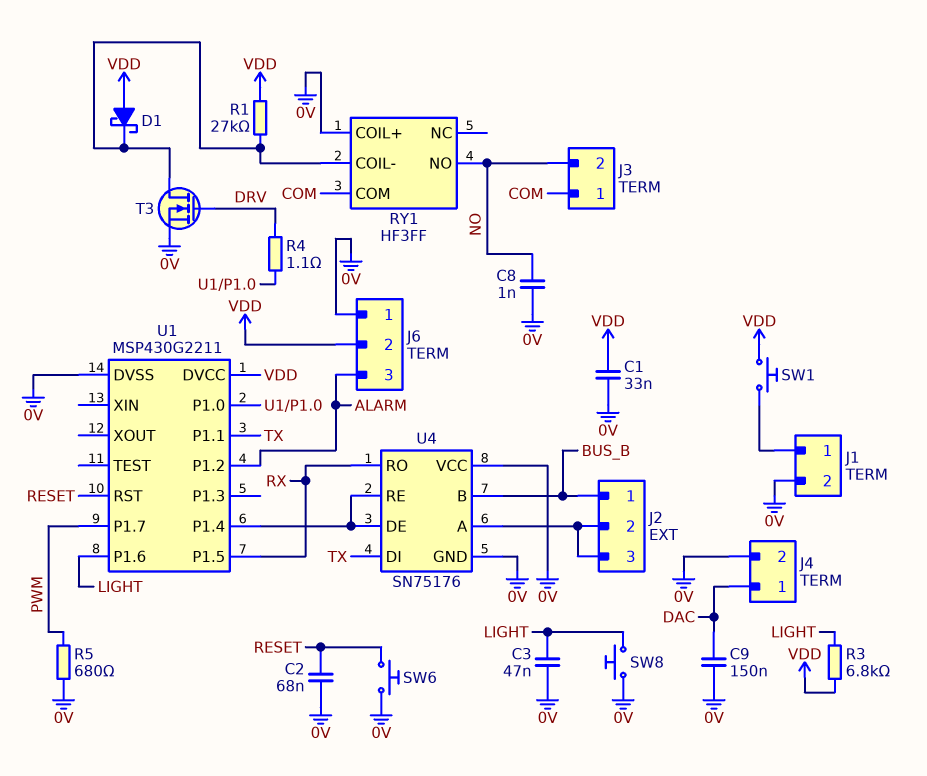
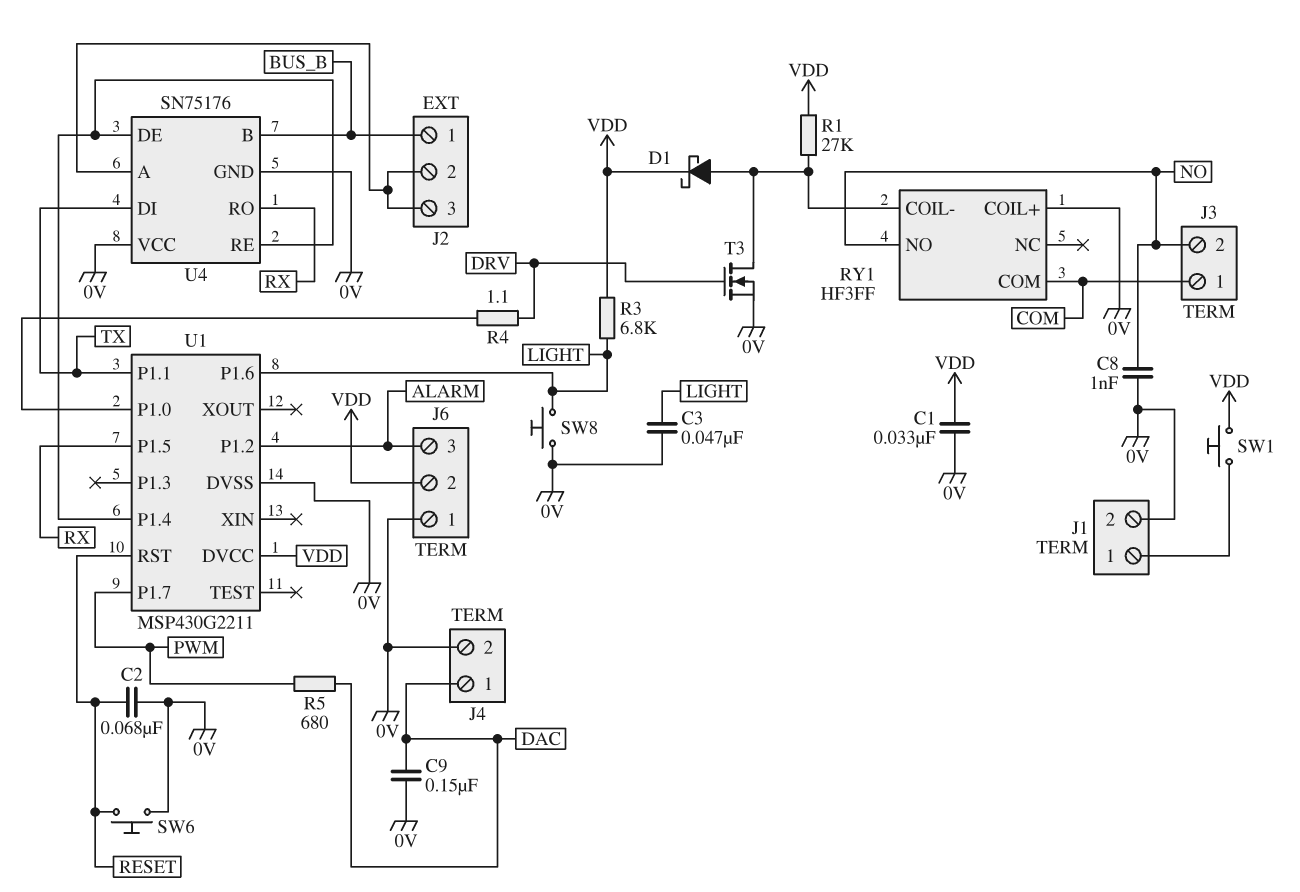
D1: schottky (A VDD, K RY1/COIL-) -> schottky (A RY1/COIL-, K VDD)
R5: 680 (0V, PWM) -> 680 (DAC, PWM)

